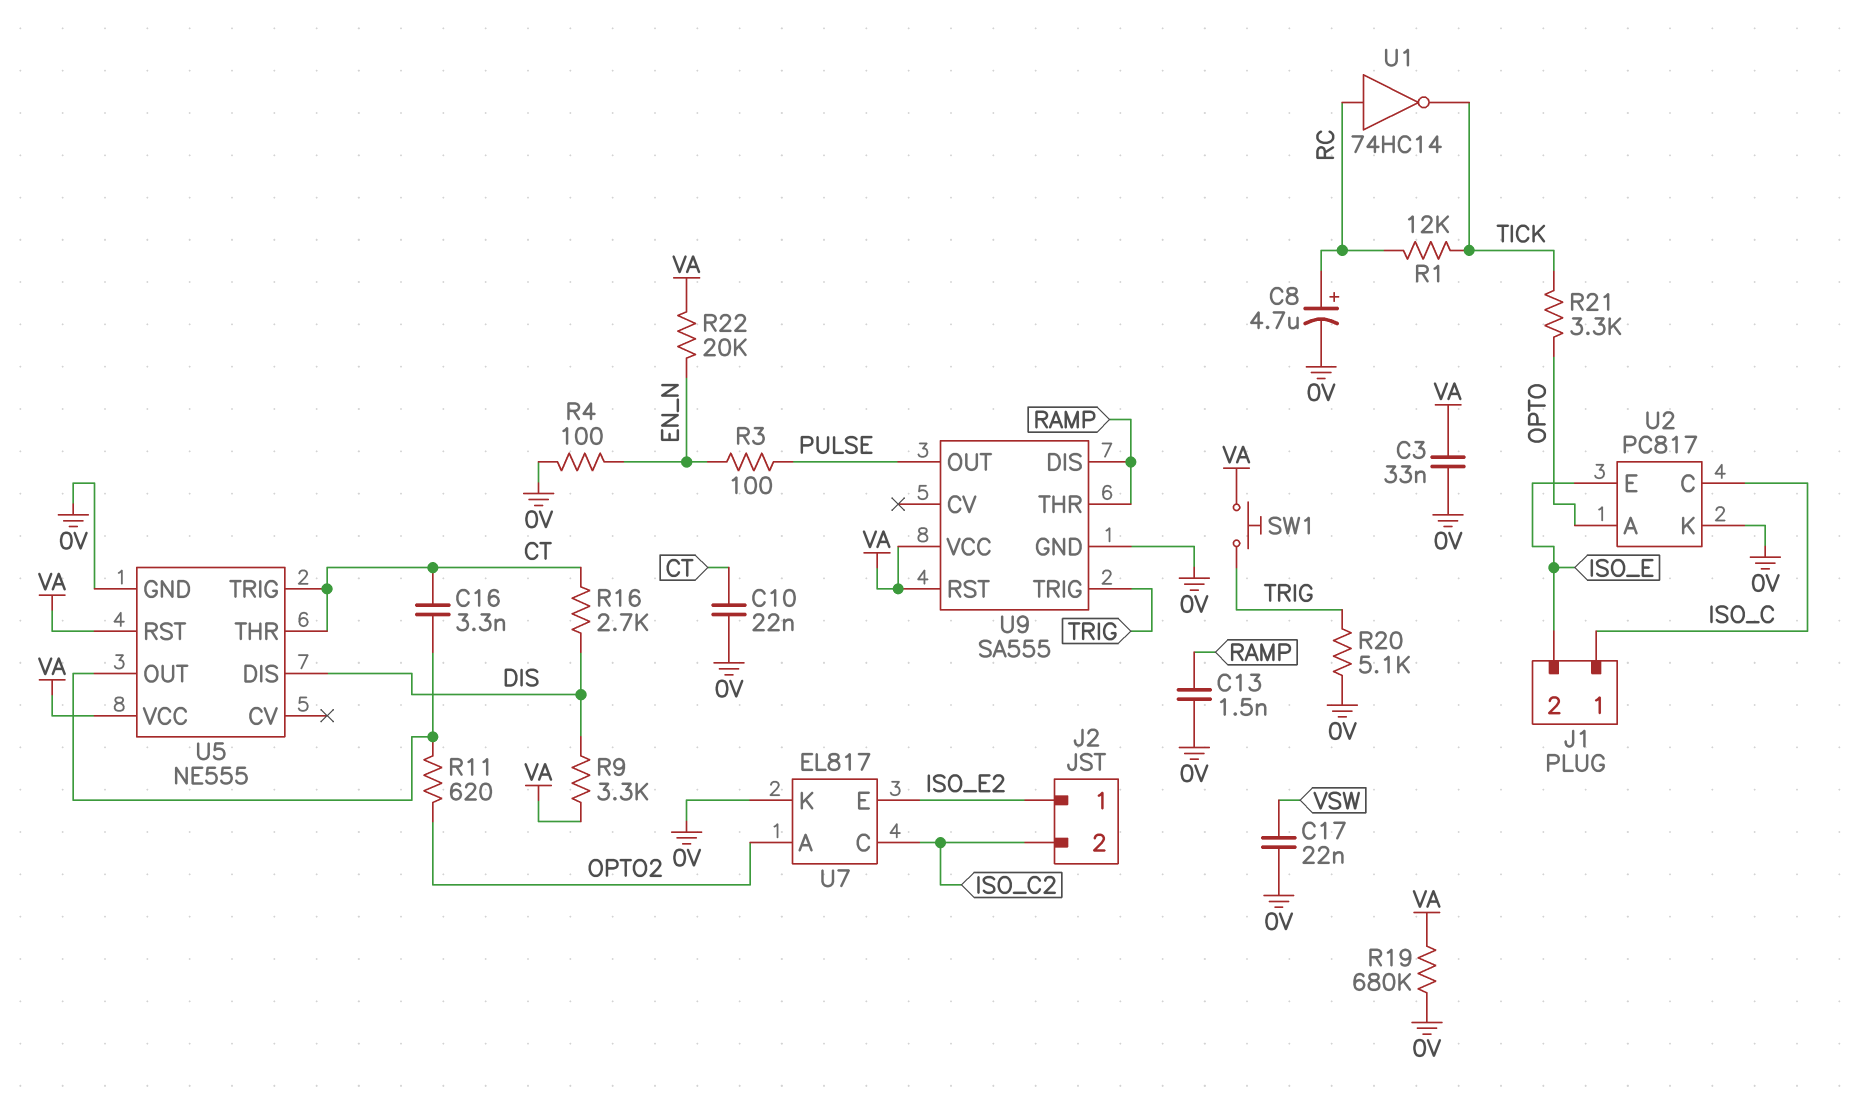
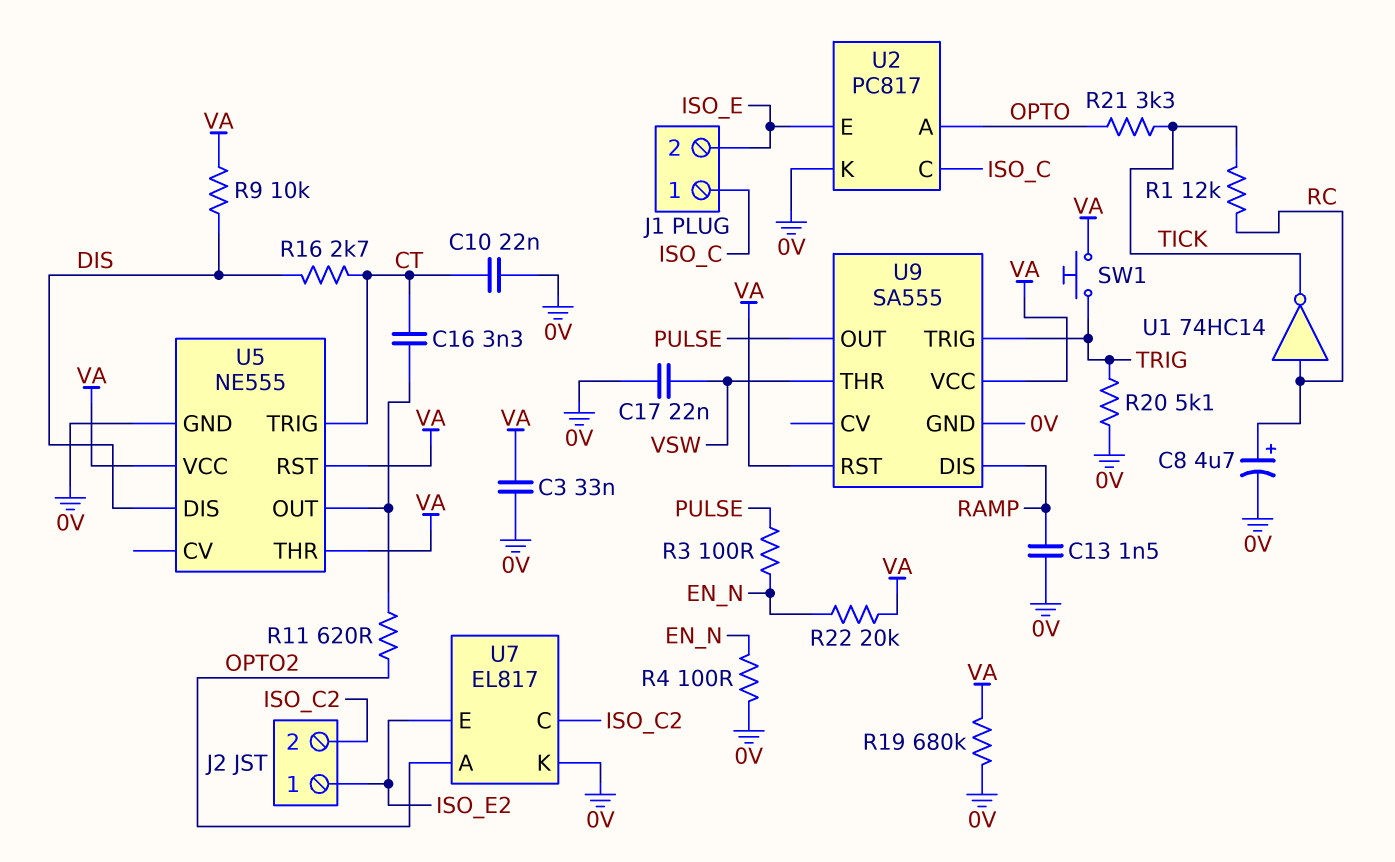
R9: 3.3k (DIS, VA) -> 10k (DIS, VA)
U5 pin THR: CT -> VA
U9 pin THR: RAMP -> VSW

